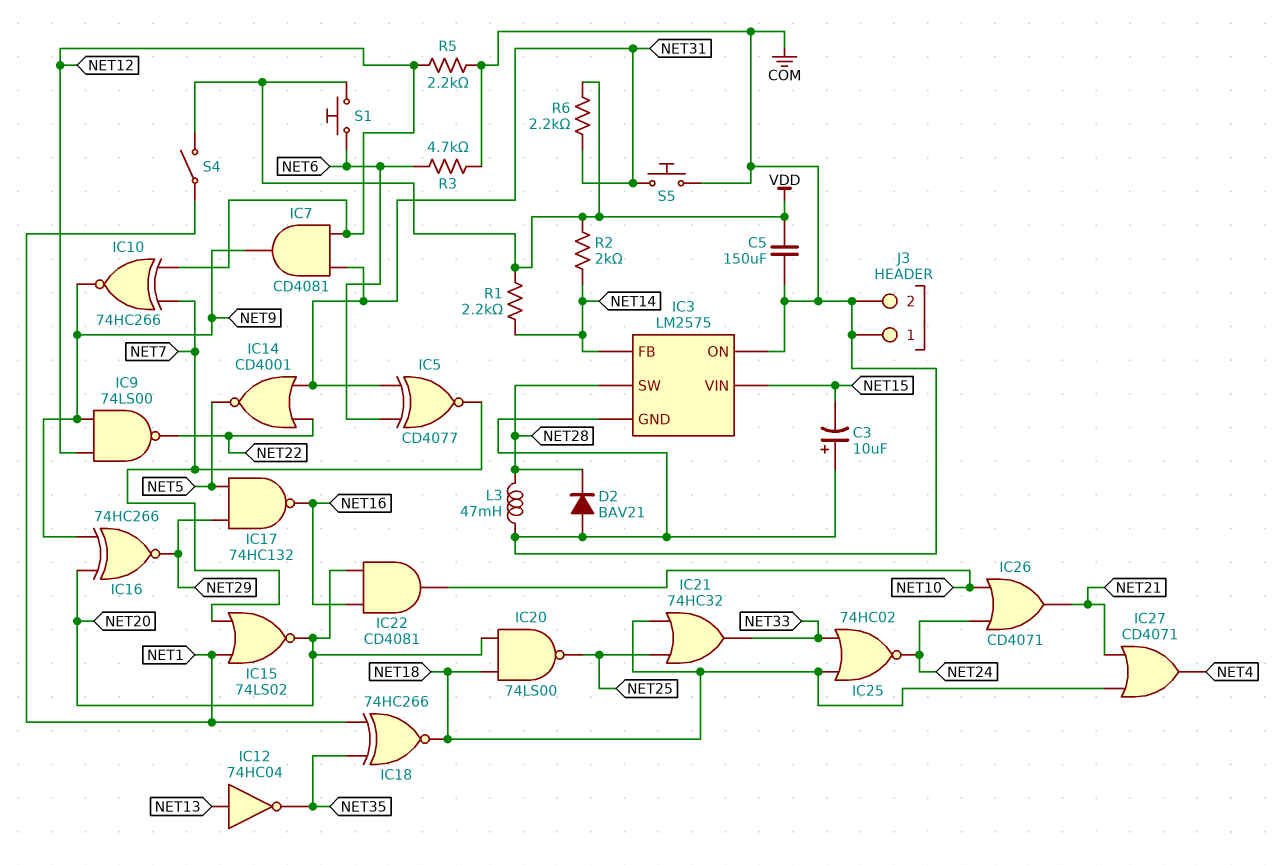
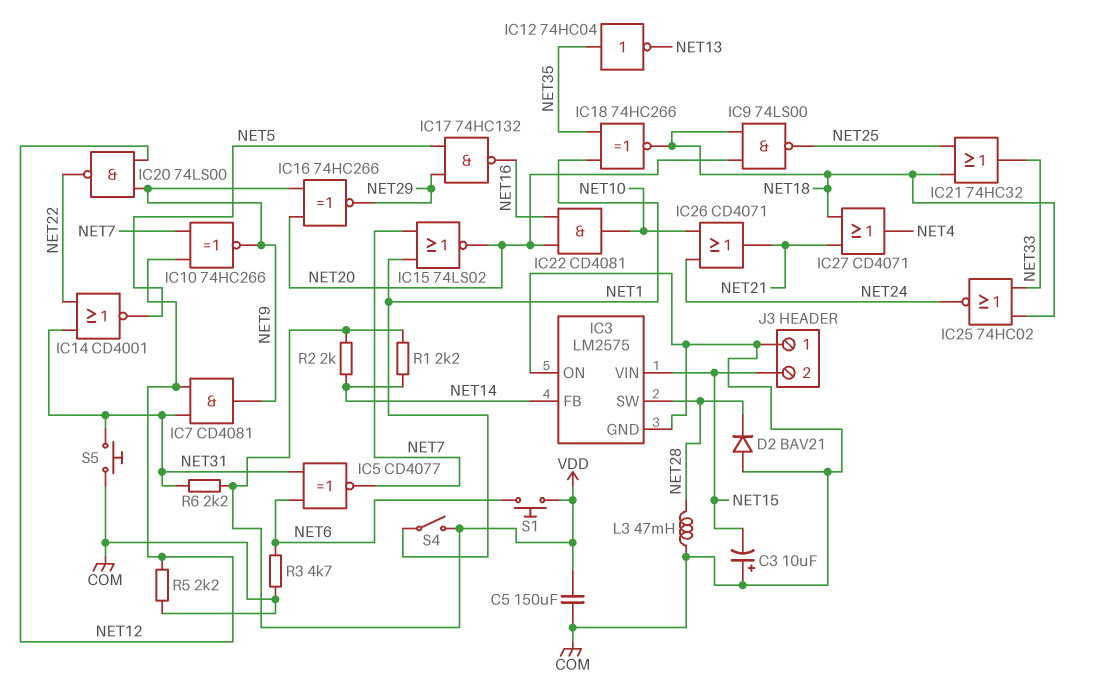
IC9: NAND 74LS00 (in NET9, in NET12, out NET22) -> NAND 74LS00 (in NET18, in NET20, out NET25)
IC12: NOT 74HC04 (in NET13, out NET35) -> NOT 74HC04 (in NET35, out NET13)
IC20: NAND 74LS00 (in NET18, in NET20, out NET25) -> NAND 74LS00 (in NET9, in NET12, out NET22)
J3 pin 2: COM -> NET15

